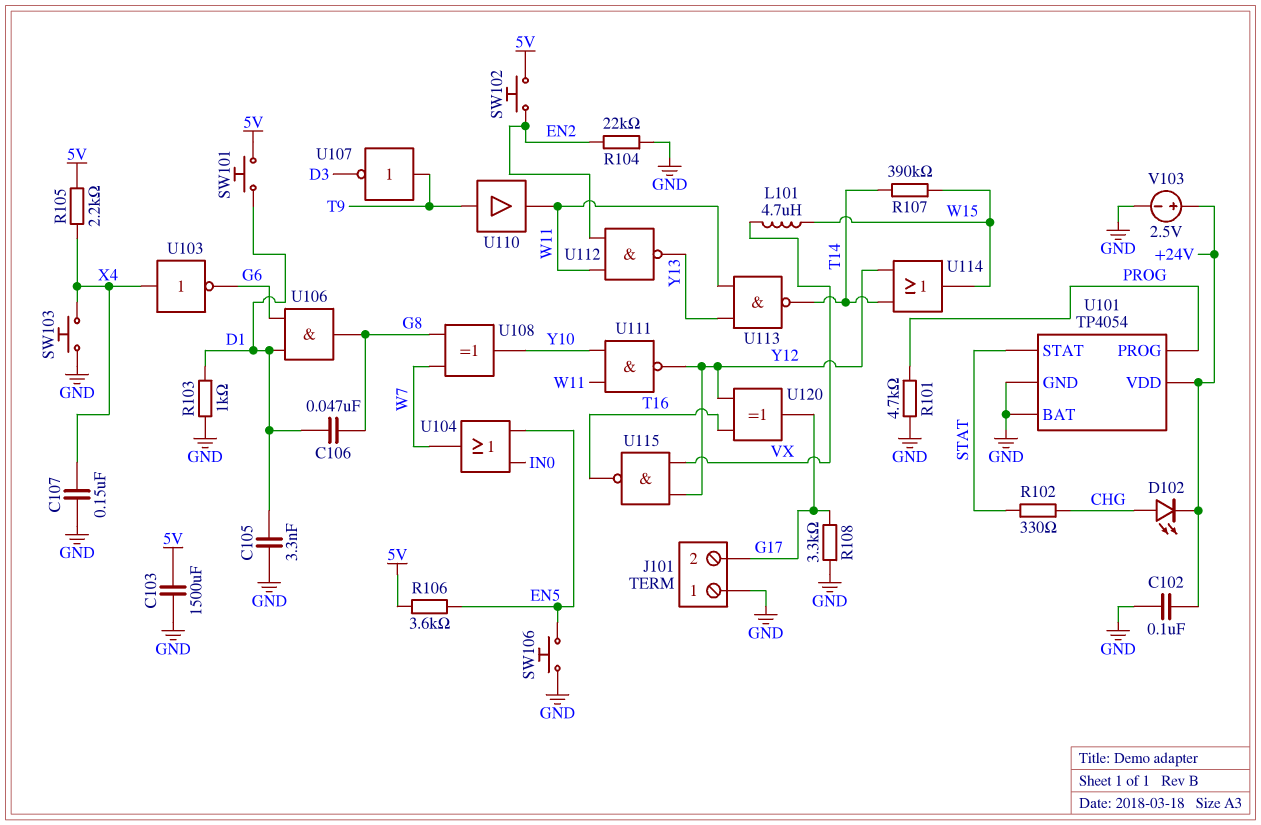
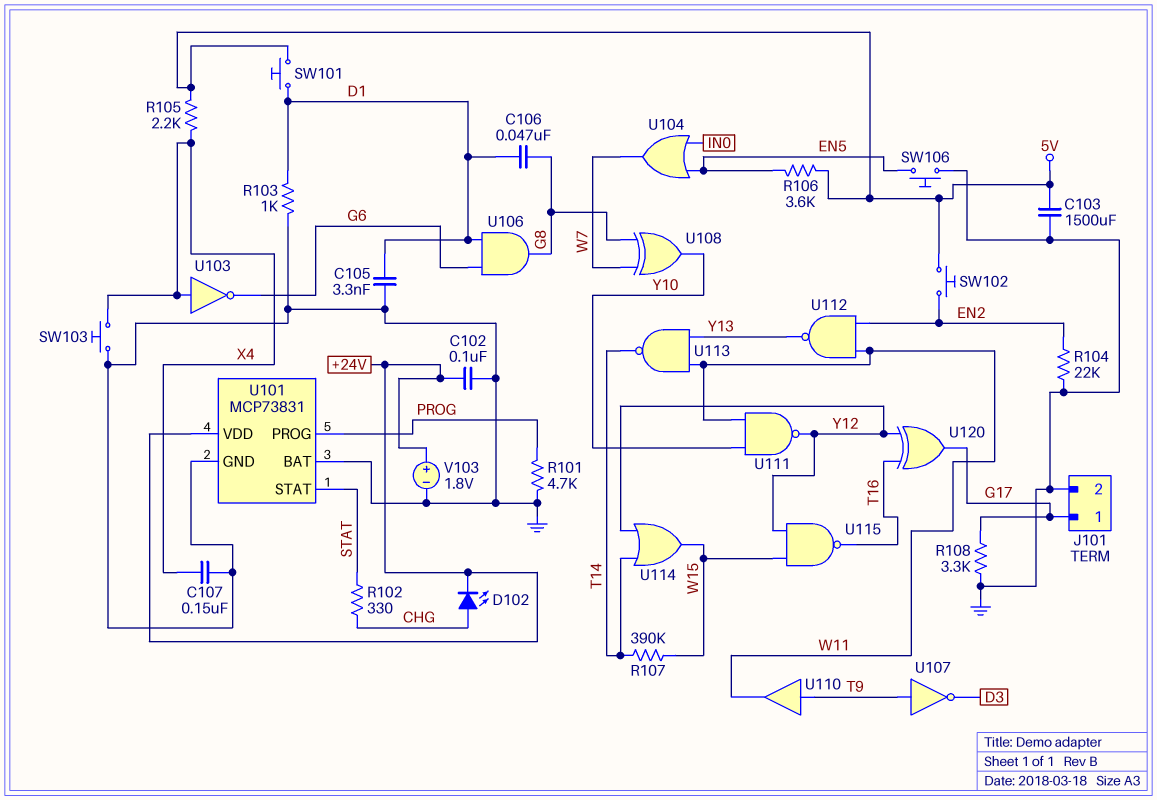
J101 pin 1: GND -> G17
J101 pin 2: G17 -> GND
L101: 4.7uH (VX, W15) -> none
U101: TP4054 -> MCP73831
U115: NAND (in VX, in Y12, out T16) -> NAND (in W15, in Y12, out T16)
V103: 2.5V (plus +24V, minus GND) -> 1.8V (plus +24V, minus GND)

